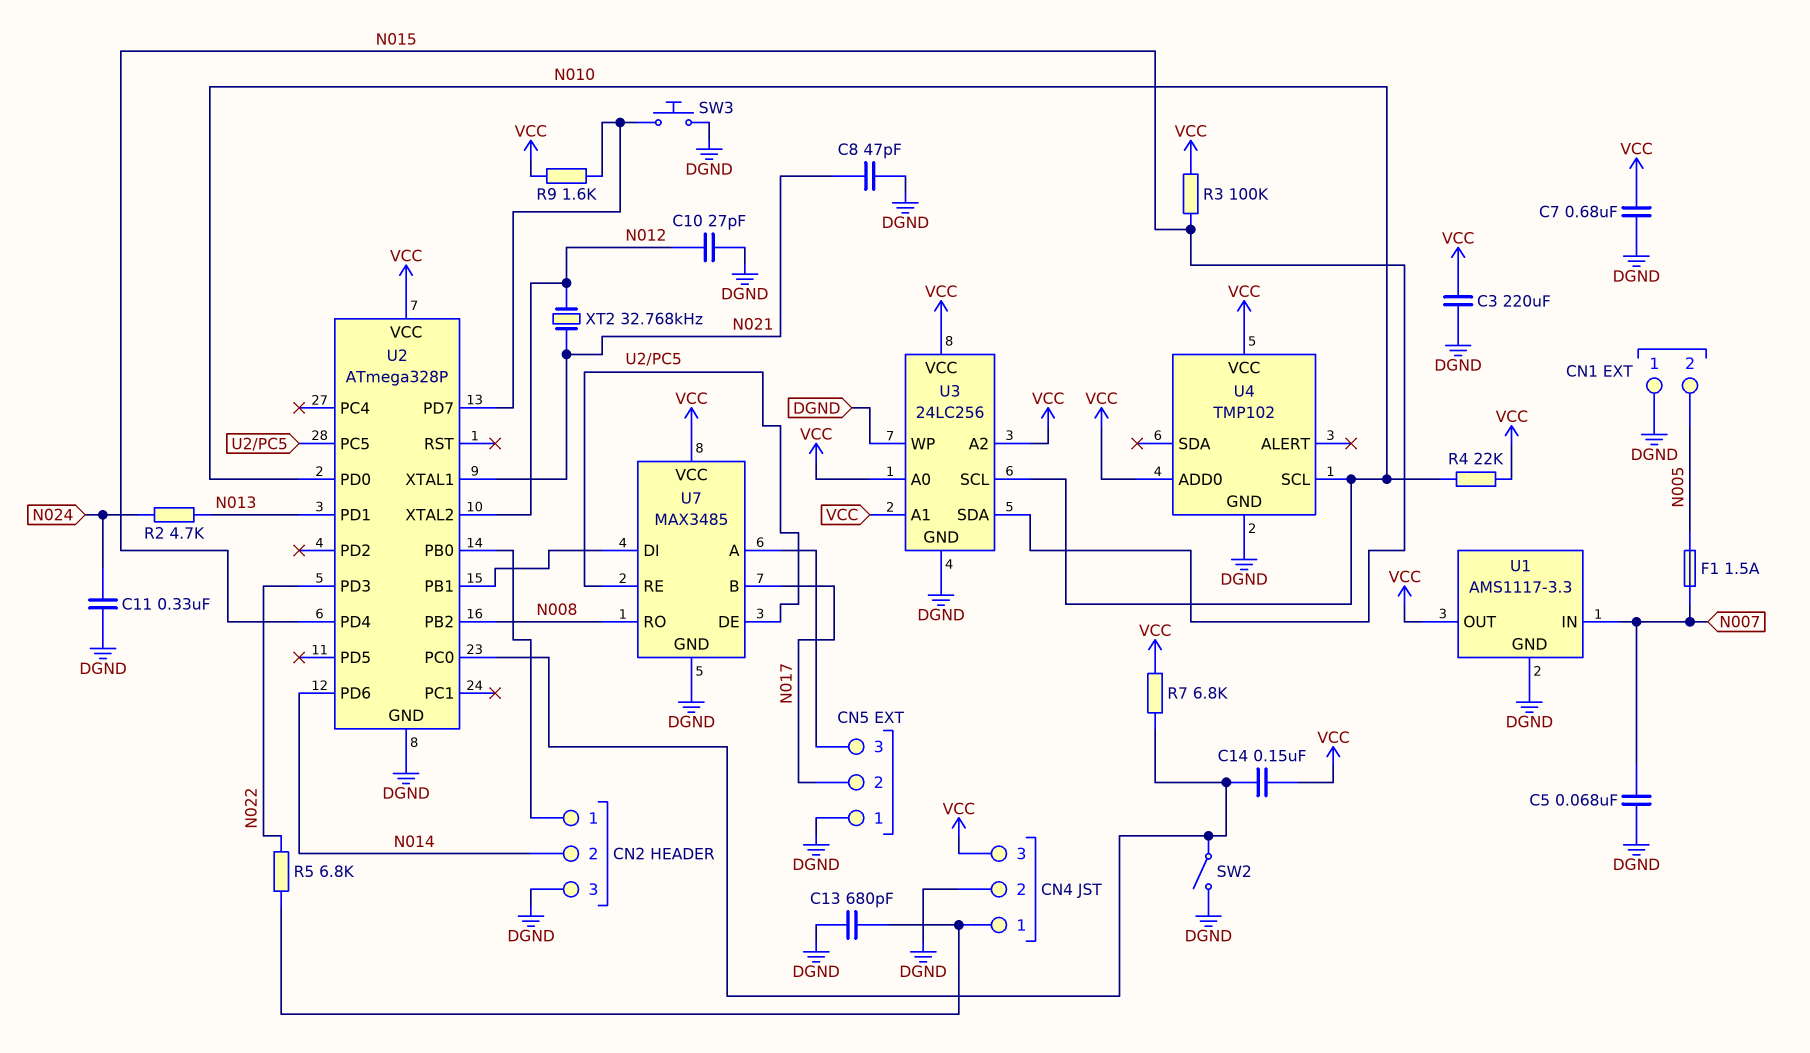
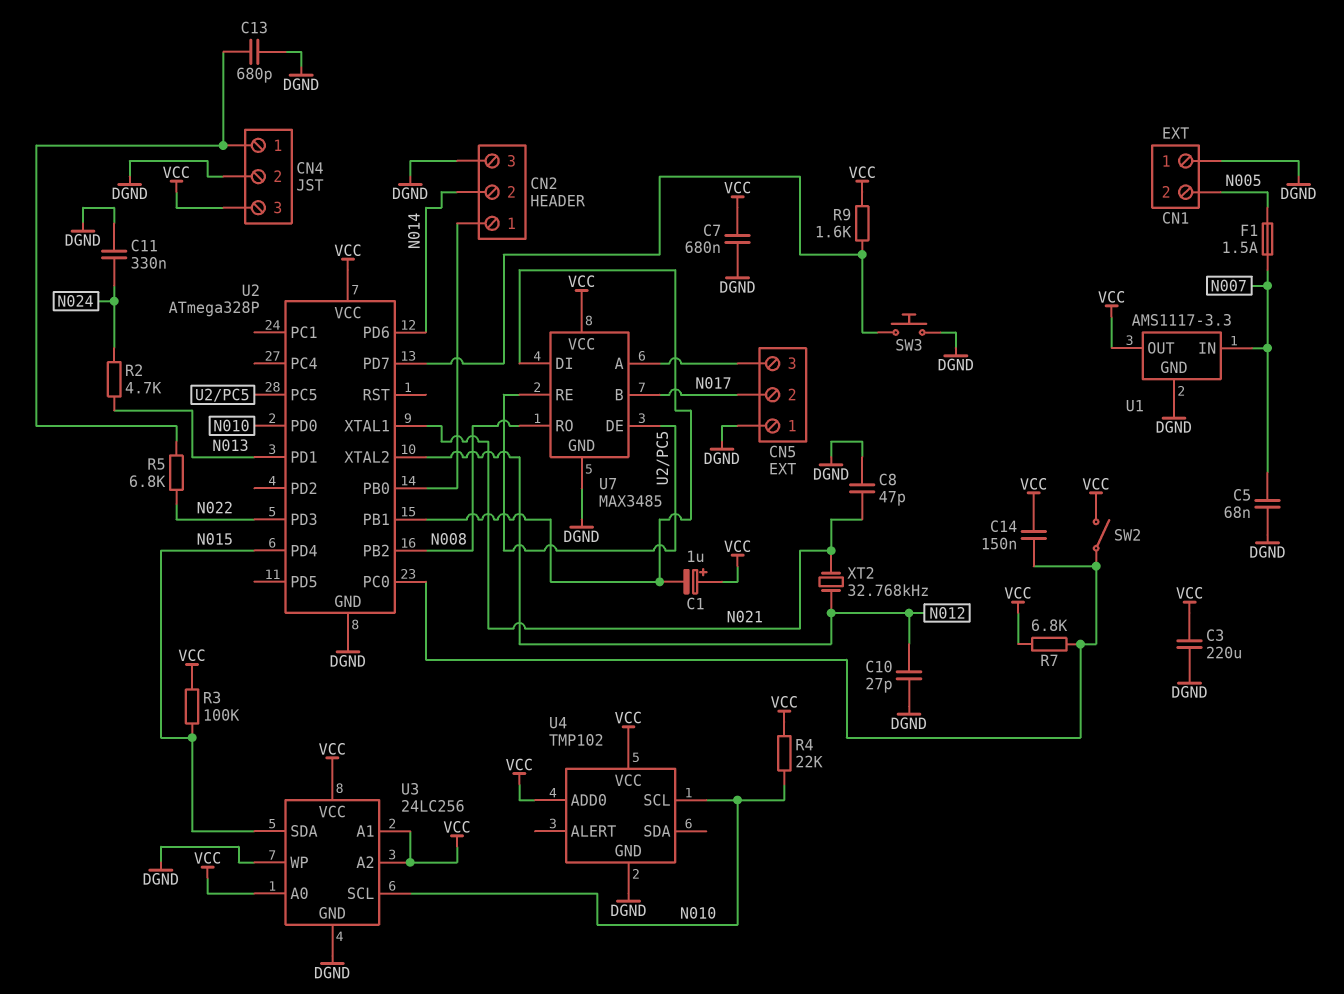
C1: none -> 1uF (plus VCC, minus U2/PB1)
SW2: switch (DGND, U2/PC0) -> switch (U2/PC0, VCC)

